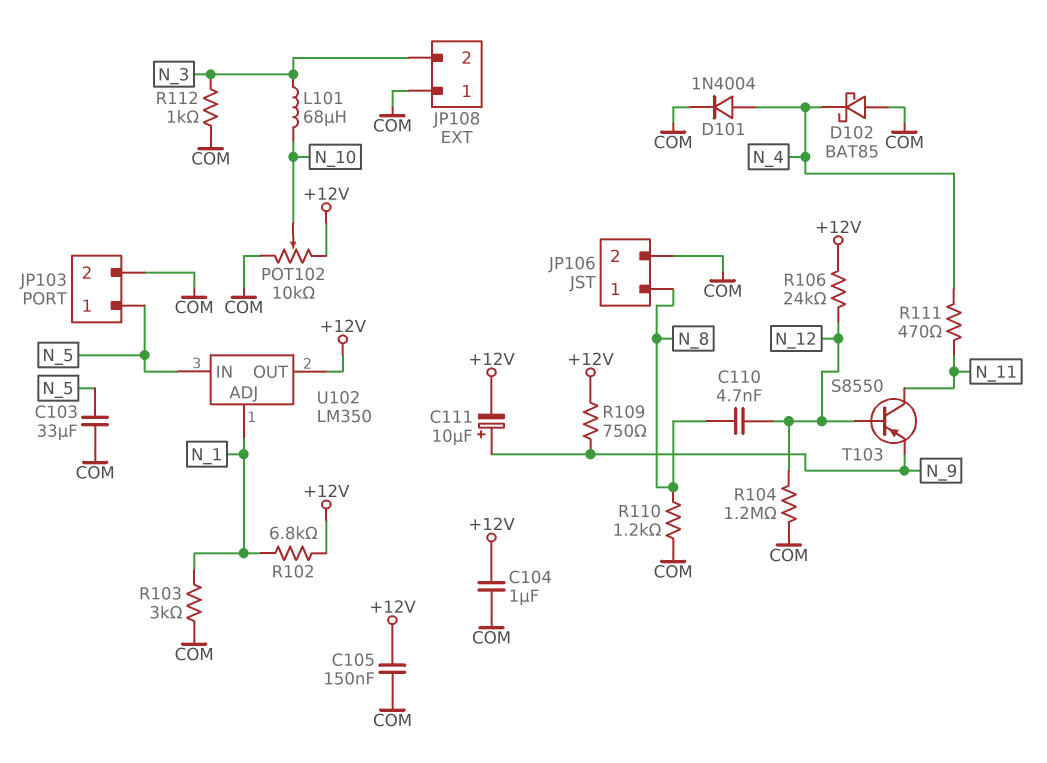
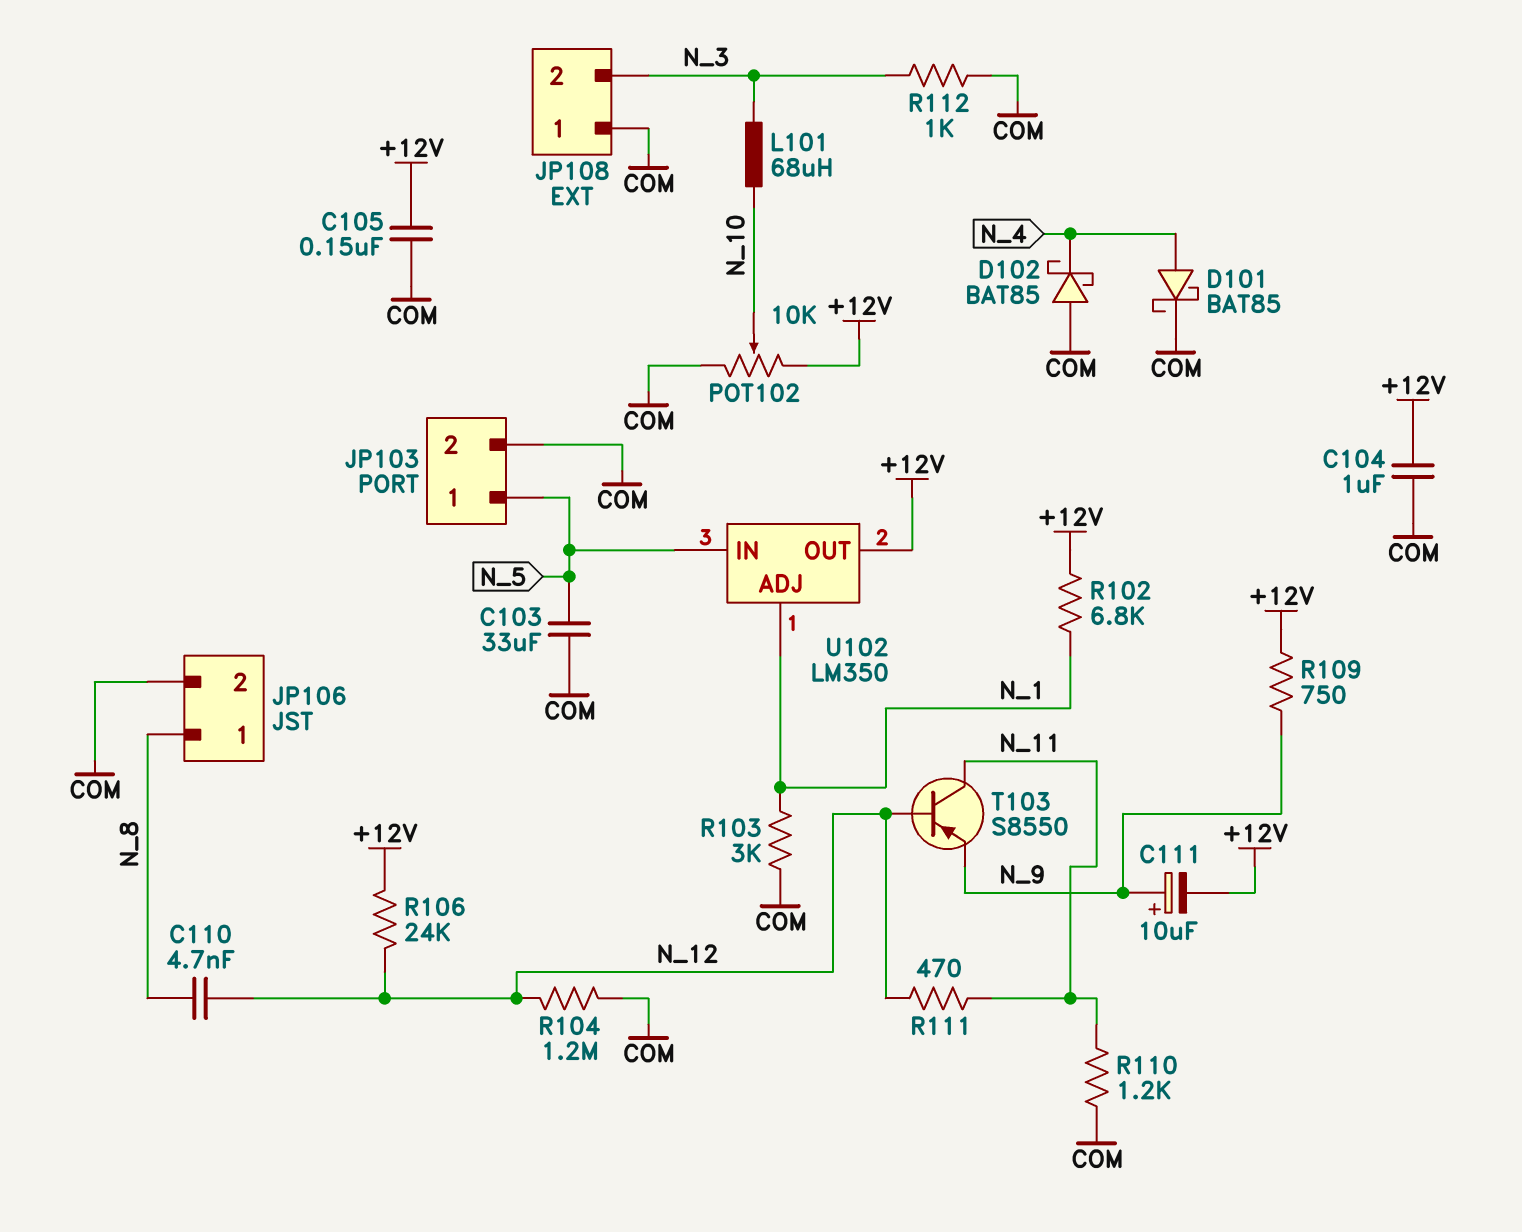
D101: diode 1N4004 (A N_4, K COM) -> schottky BAT85 (A N_4, K COM)
R110: 1.2k (COM, N_8) -> 1.2k (COM, N_11)
R111: 470 (N_4, N_11) -> 470 (N_11, N_12)

